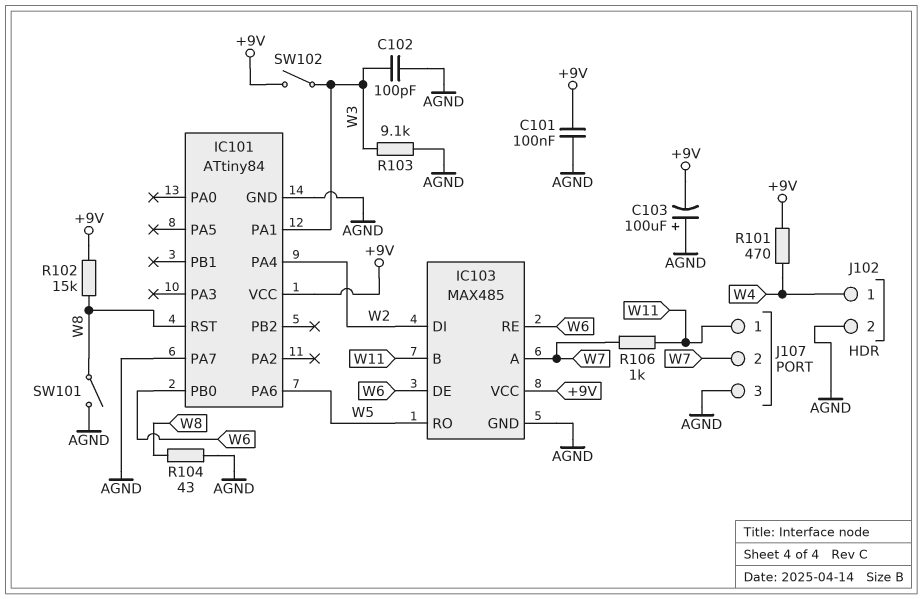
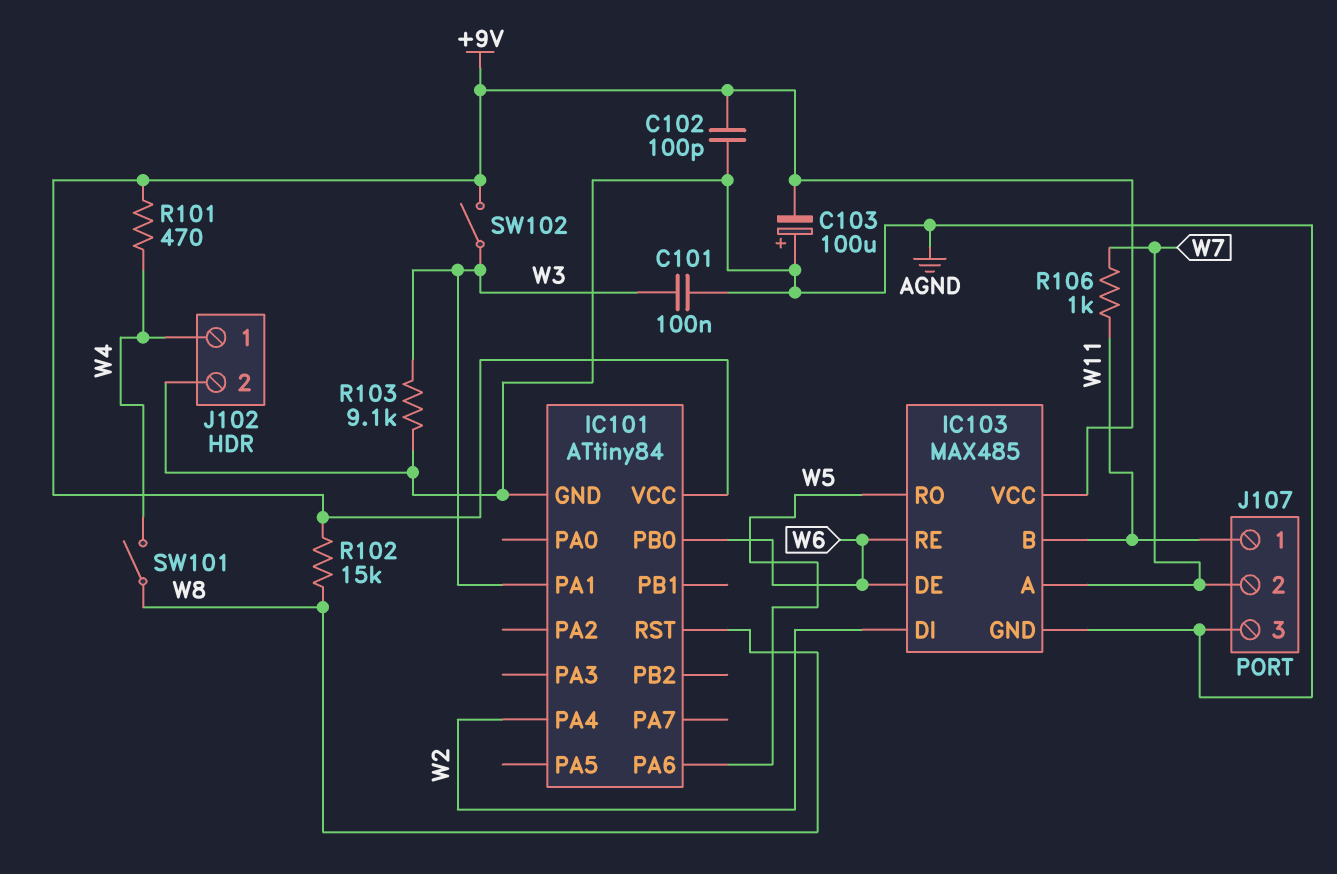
C101: 100nF (+9V, AGND) -> 100nF (AGND, W3)
C102: 100pF (AGND, W3) -> 100pF (+9V, AGND)
IC101 pin PA7: AGND -> none
R104: 43 (AGND, W8) -> none
SW101: switch (AGND, W8) -> switch (W4, W8)

